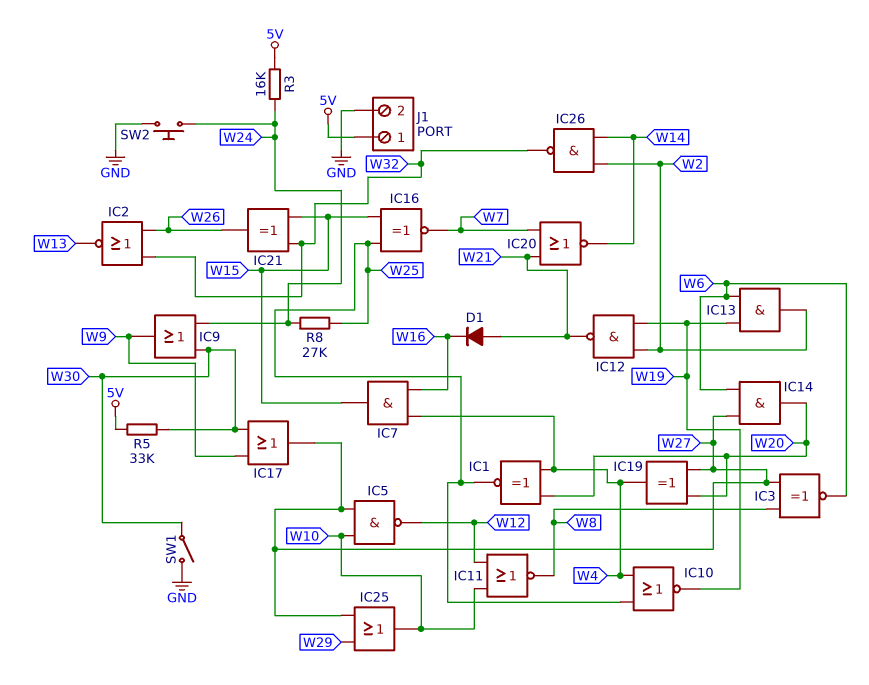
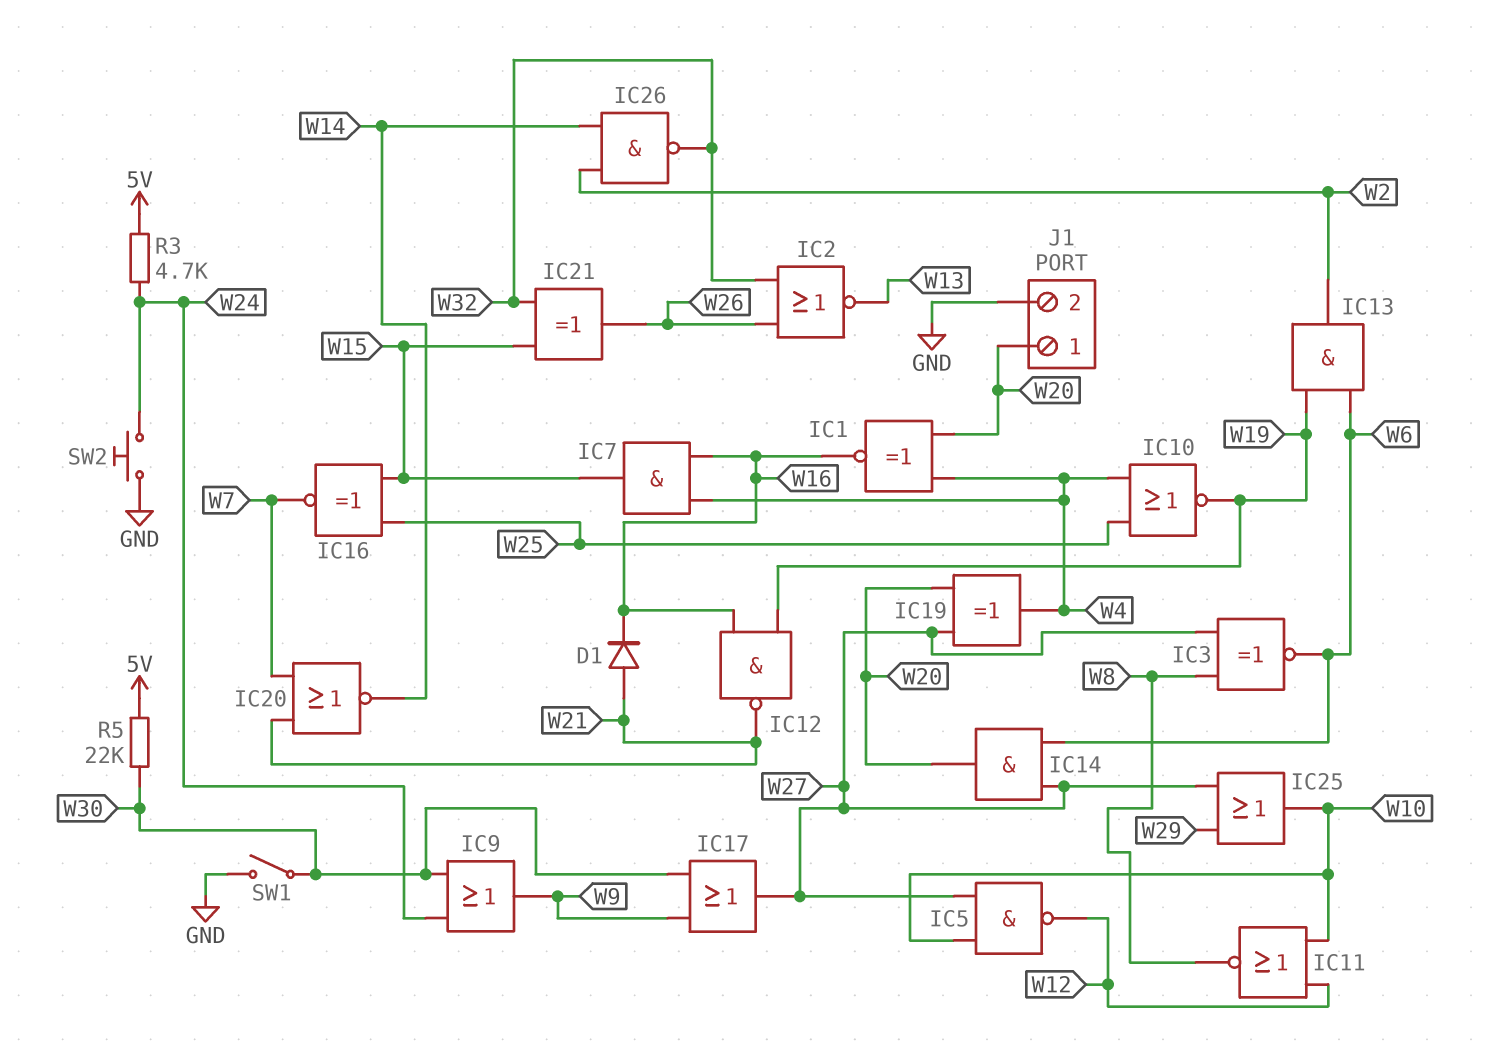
IC1: XNOR (in W4, in W20, out W25) -> XNOR (in W4, in W20, out W16)
IC12: NAND (in W2, in W19, out W21) -> NAND (in W16, in W19, out W21)
J1 pin 1: 5V -> W20
R3: 16k (5V, W24) -> 4.7k (5V, W24)
R5: 33k (5V, W30) -> 22k (5V, W30)
R8: 27k (W24, W25) -> none

